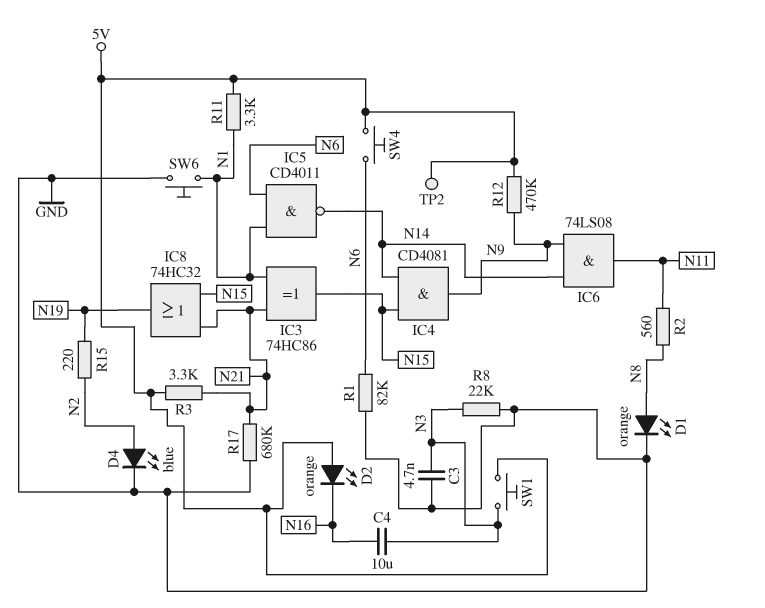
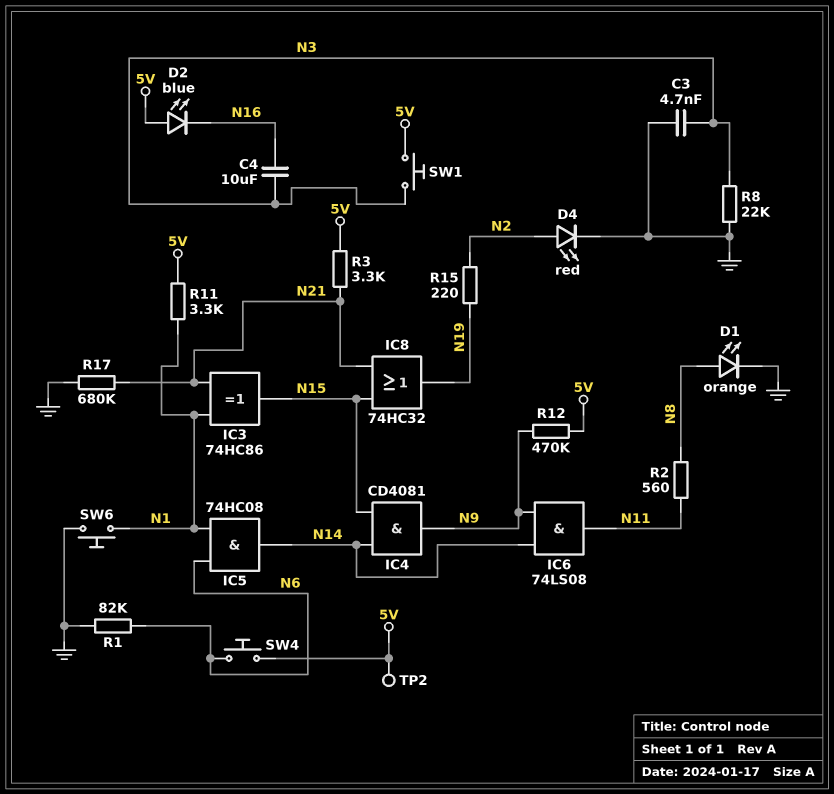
D2: LED orange (A 5V, K N16) -> LED blue (A 5V, K N16)
D4: LED blue (A N2, K GND) -> LED red (A N2, K GND)
IC5: NAND CD4011 (in N1, in N6, out N14) -> AND 74HC08 (in N1, in N6, out N14)

